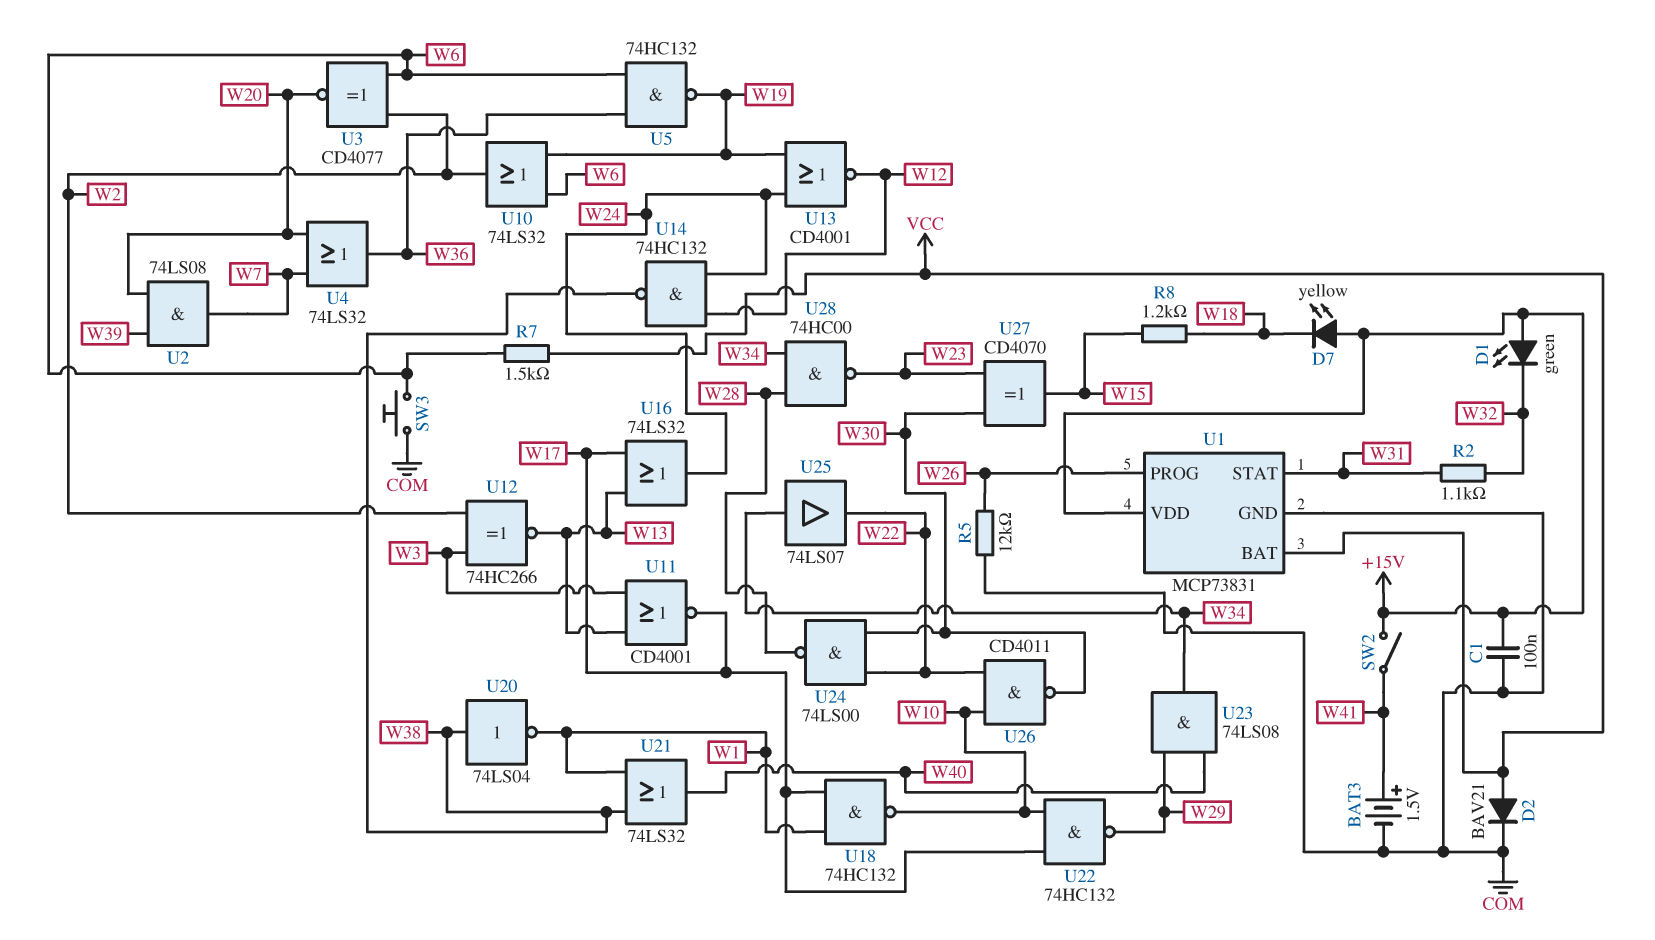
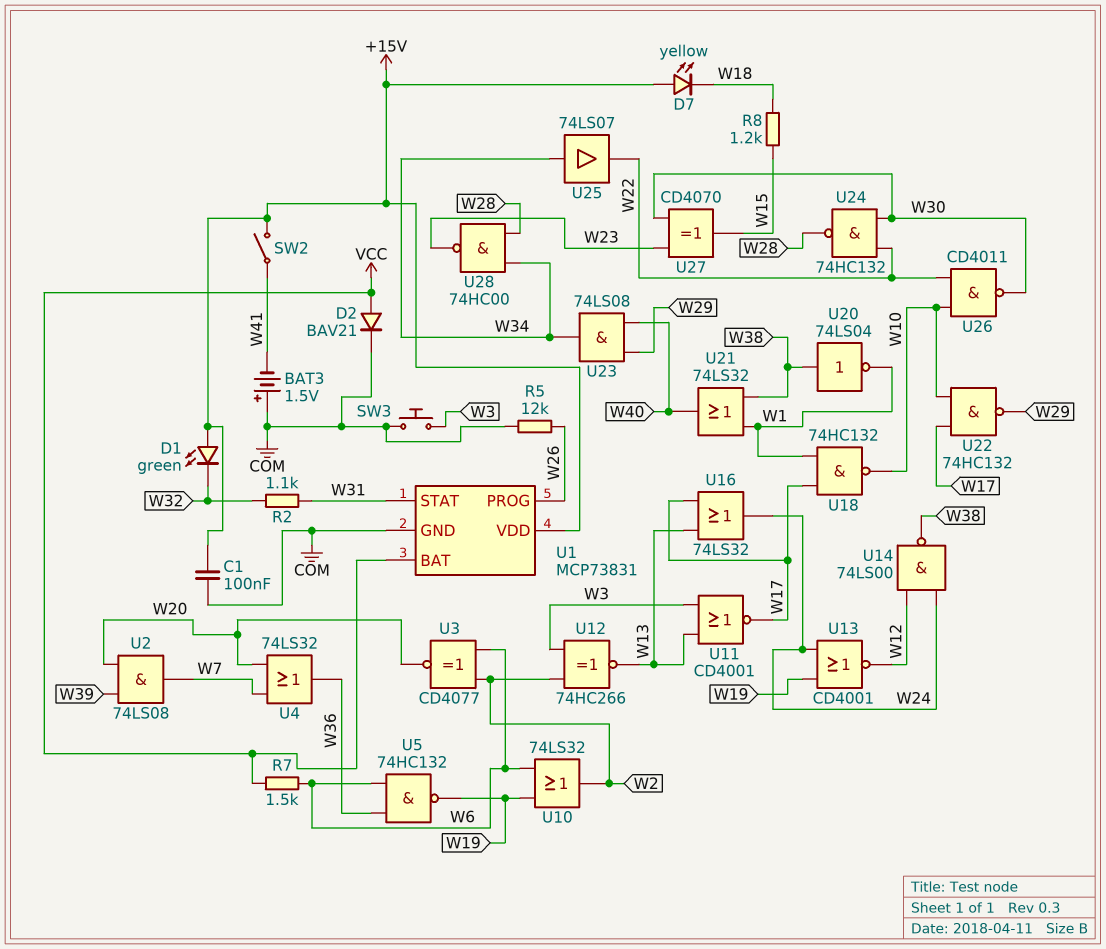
BAT3: 1.5V (plus W41, minus COM) -> 1.5V (plus COM, minus W41)
SW3: button (COM, W6) -> button (COM, W3)
U14: NAND 74HC132 (in W12, in W24, out W38) -> NAND 74LS00 (in W12, in W24, out W38)
U24: NAND 74LS00 (in W22, in W30, out W28) -> NAND 74HC132 (in W22, in W30, out W28)

